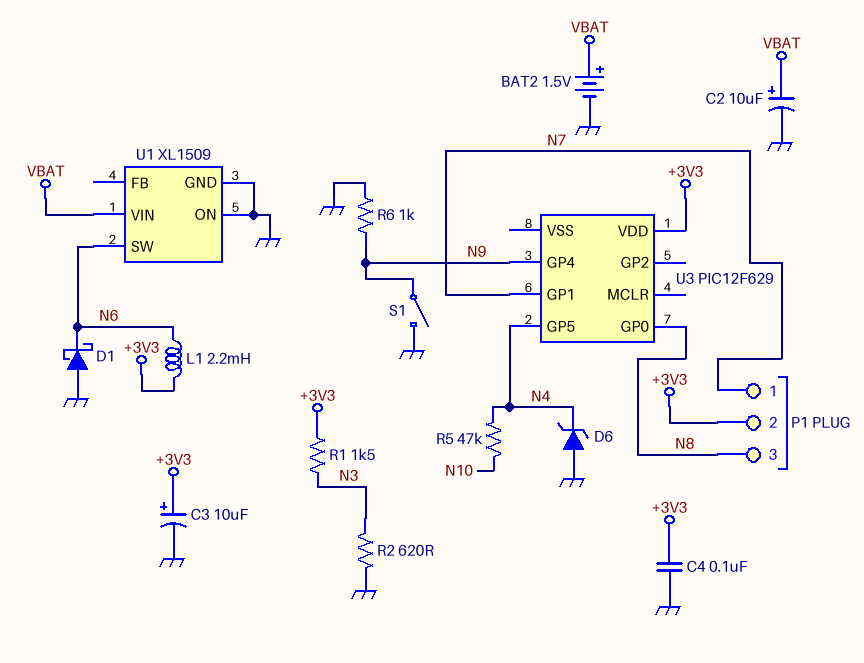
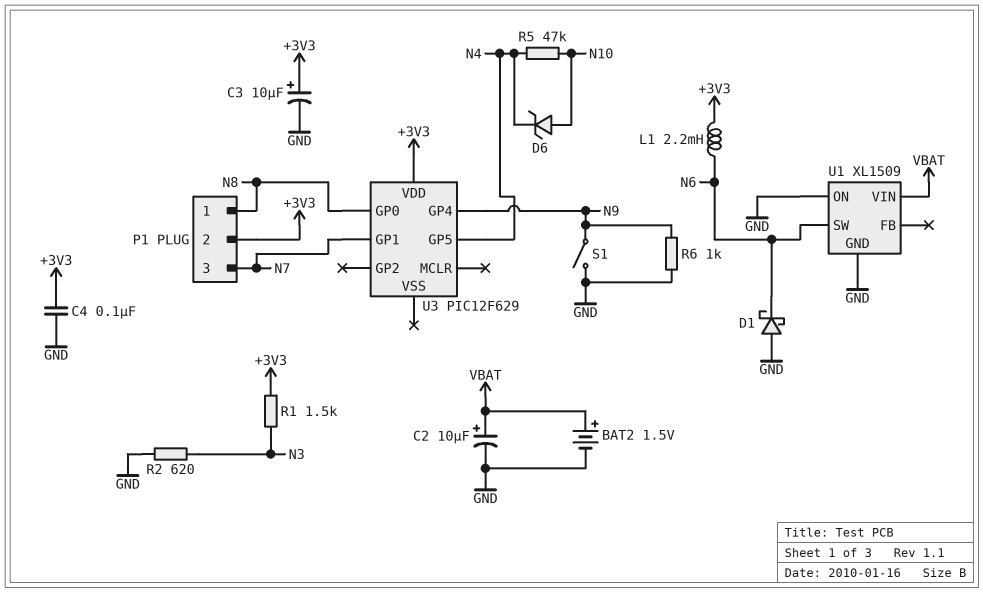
D6: zener (A GND, K N4) -> zener (A N10, K N4)
P1 pin 1: N7 -> N8
P1 pin 3: N8 -> N7

